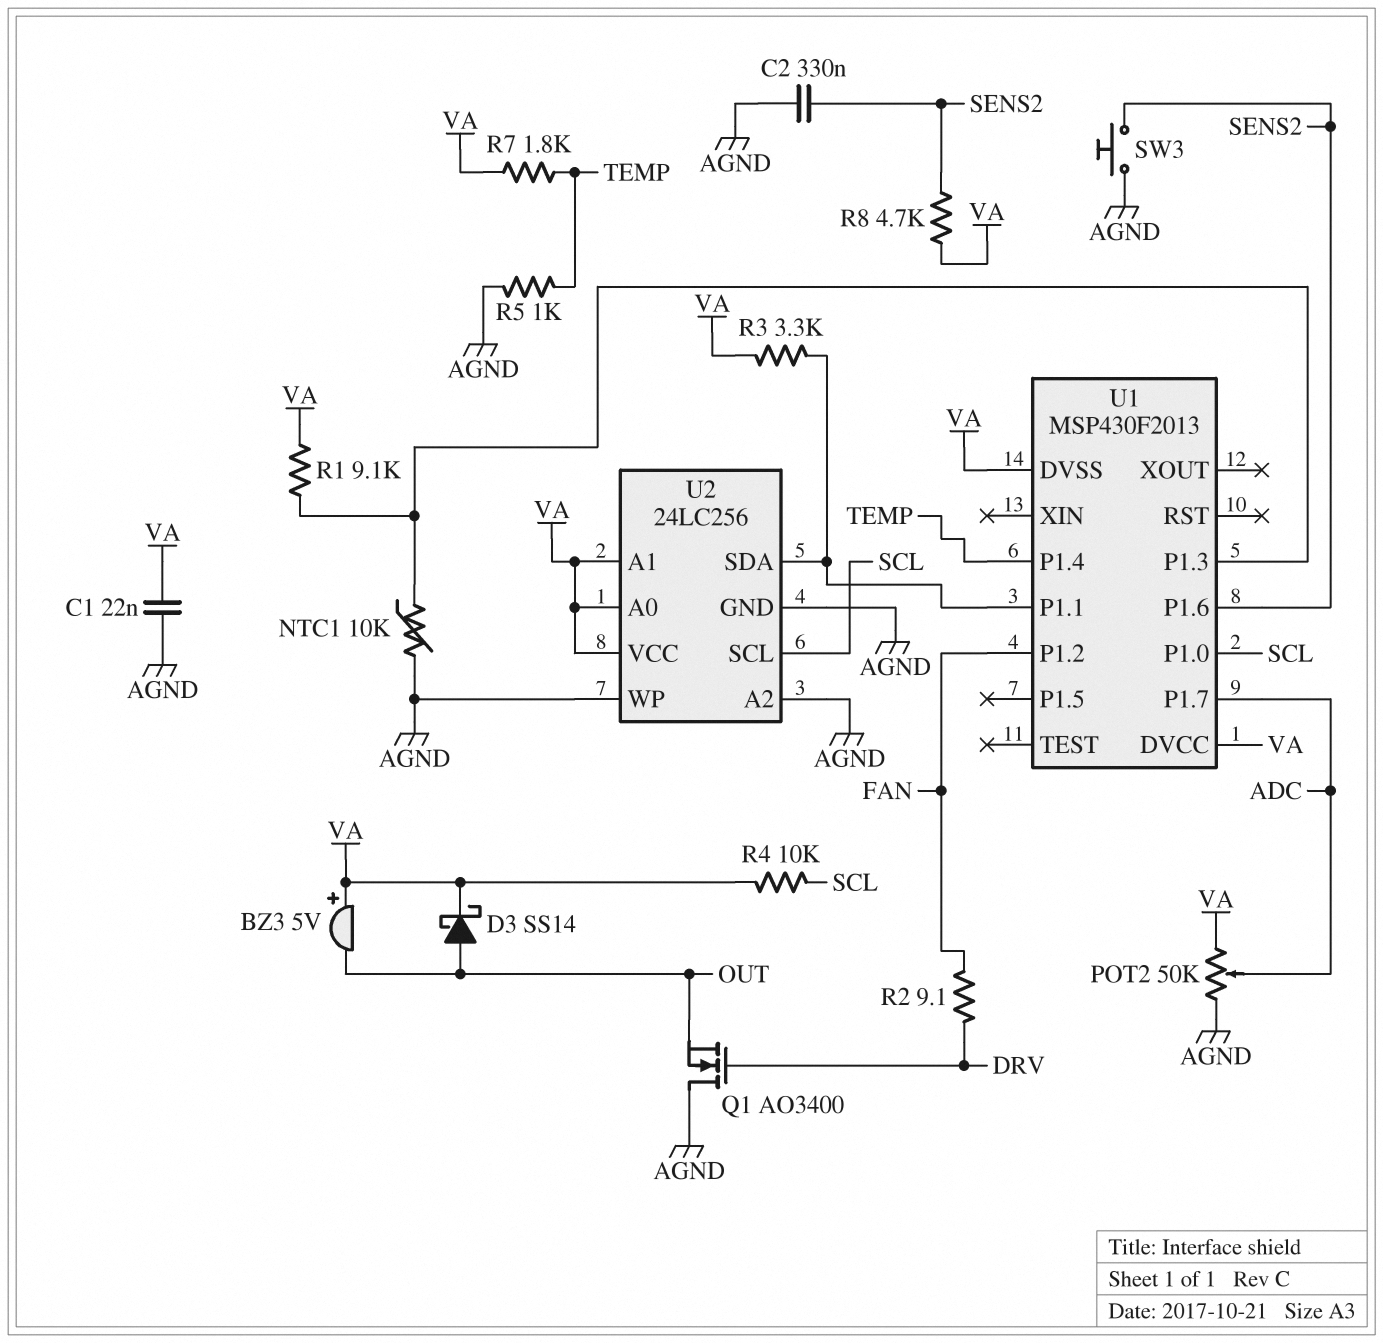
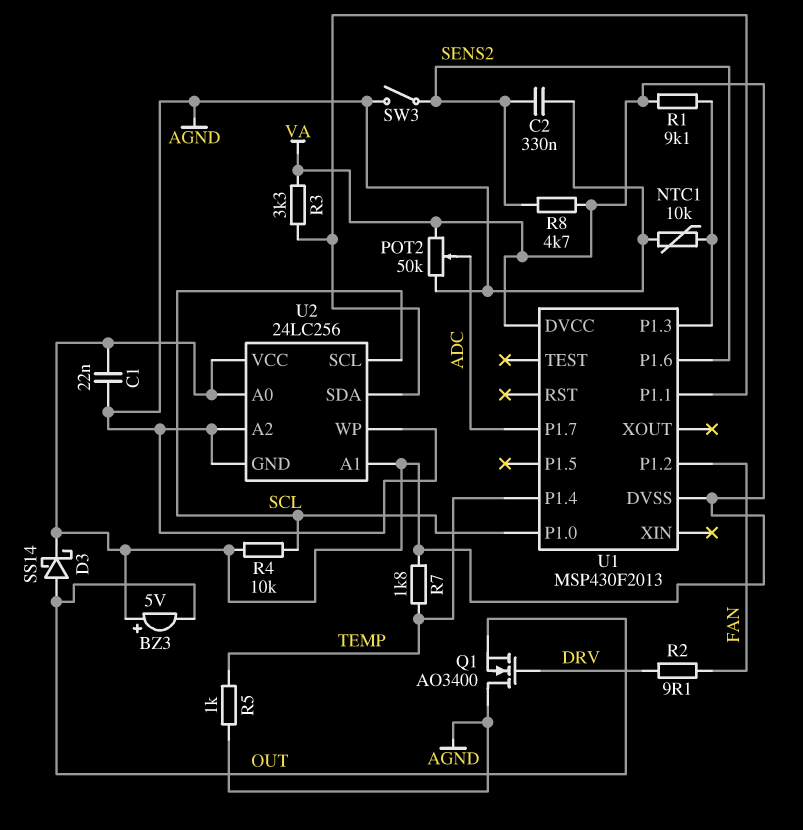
SW3: button (AGND, SENS2) -> switch (AGND, SENS2)

